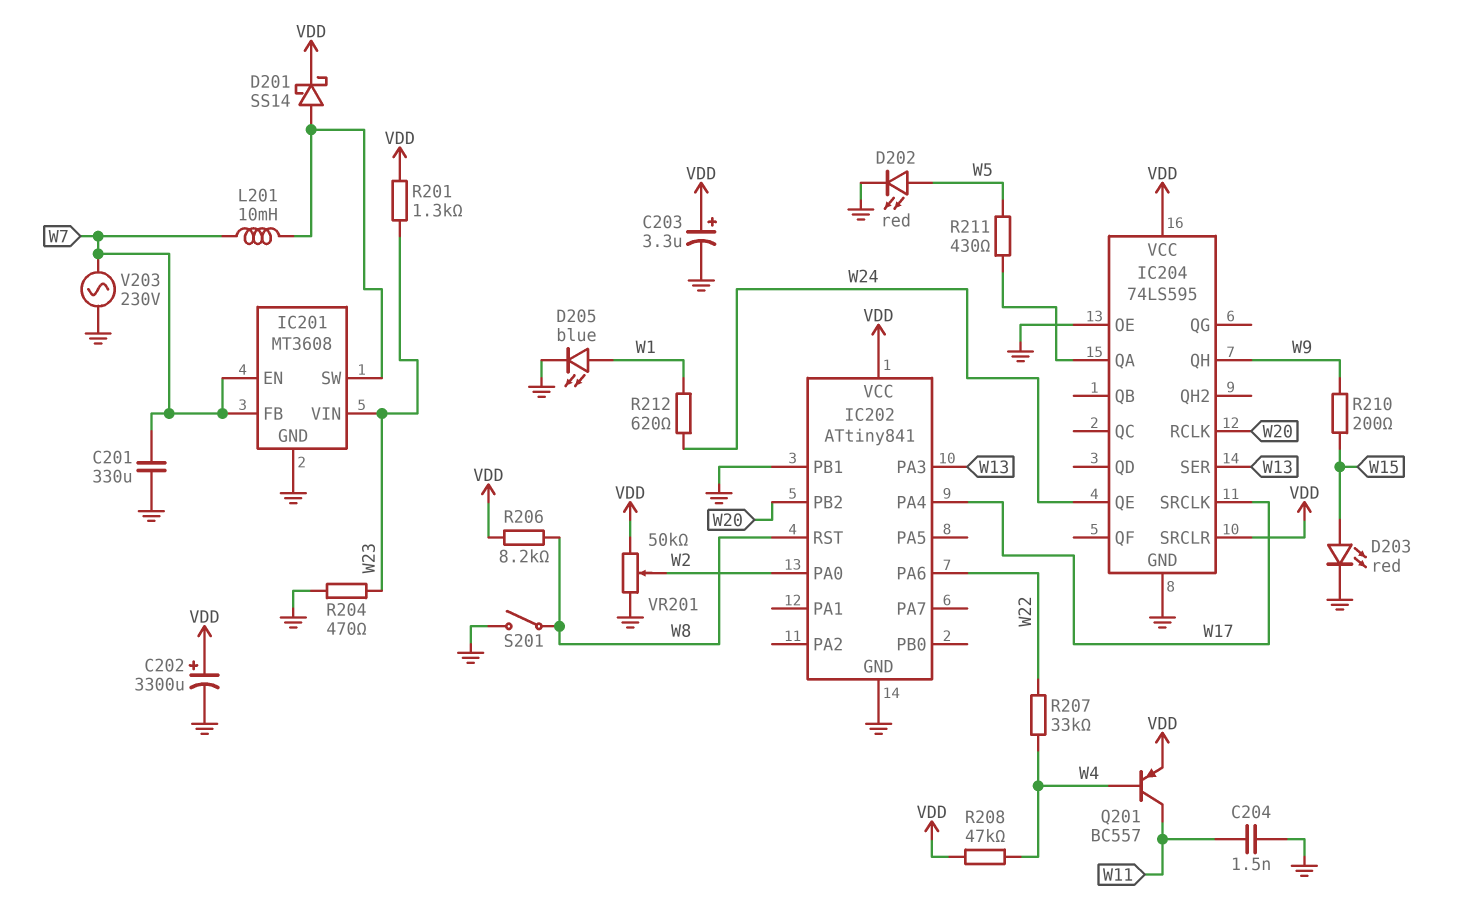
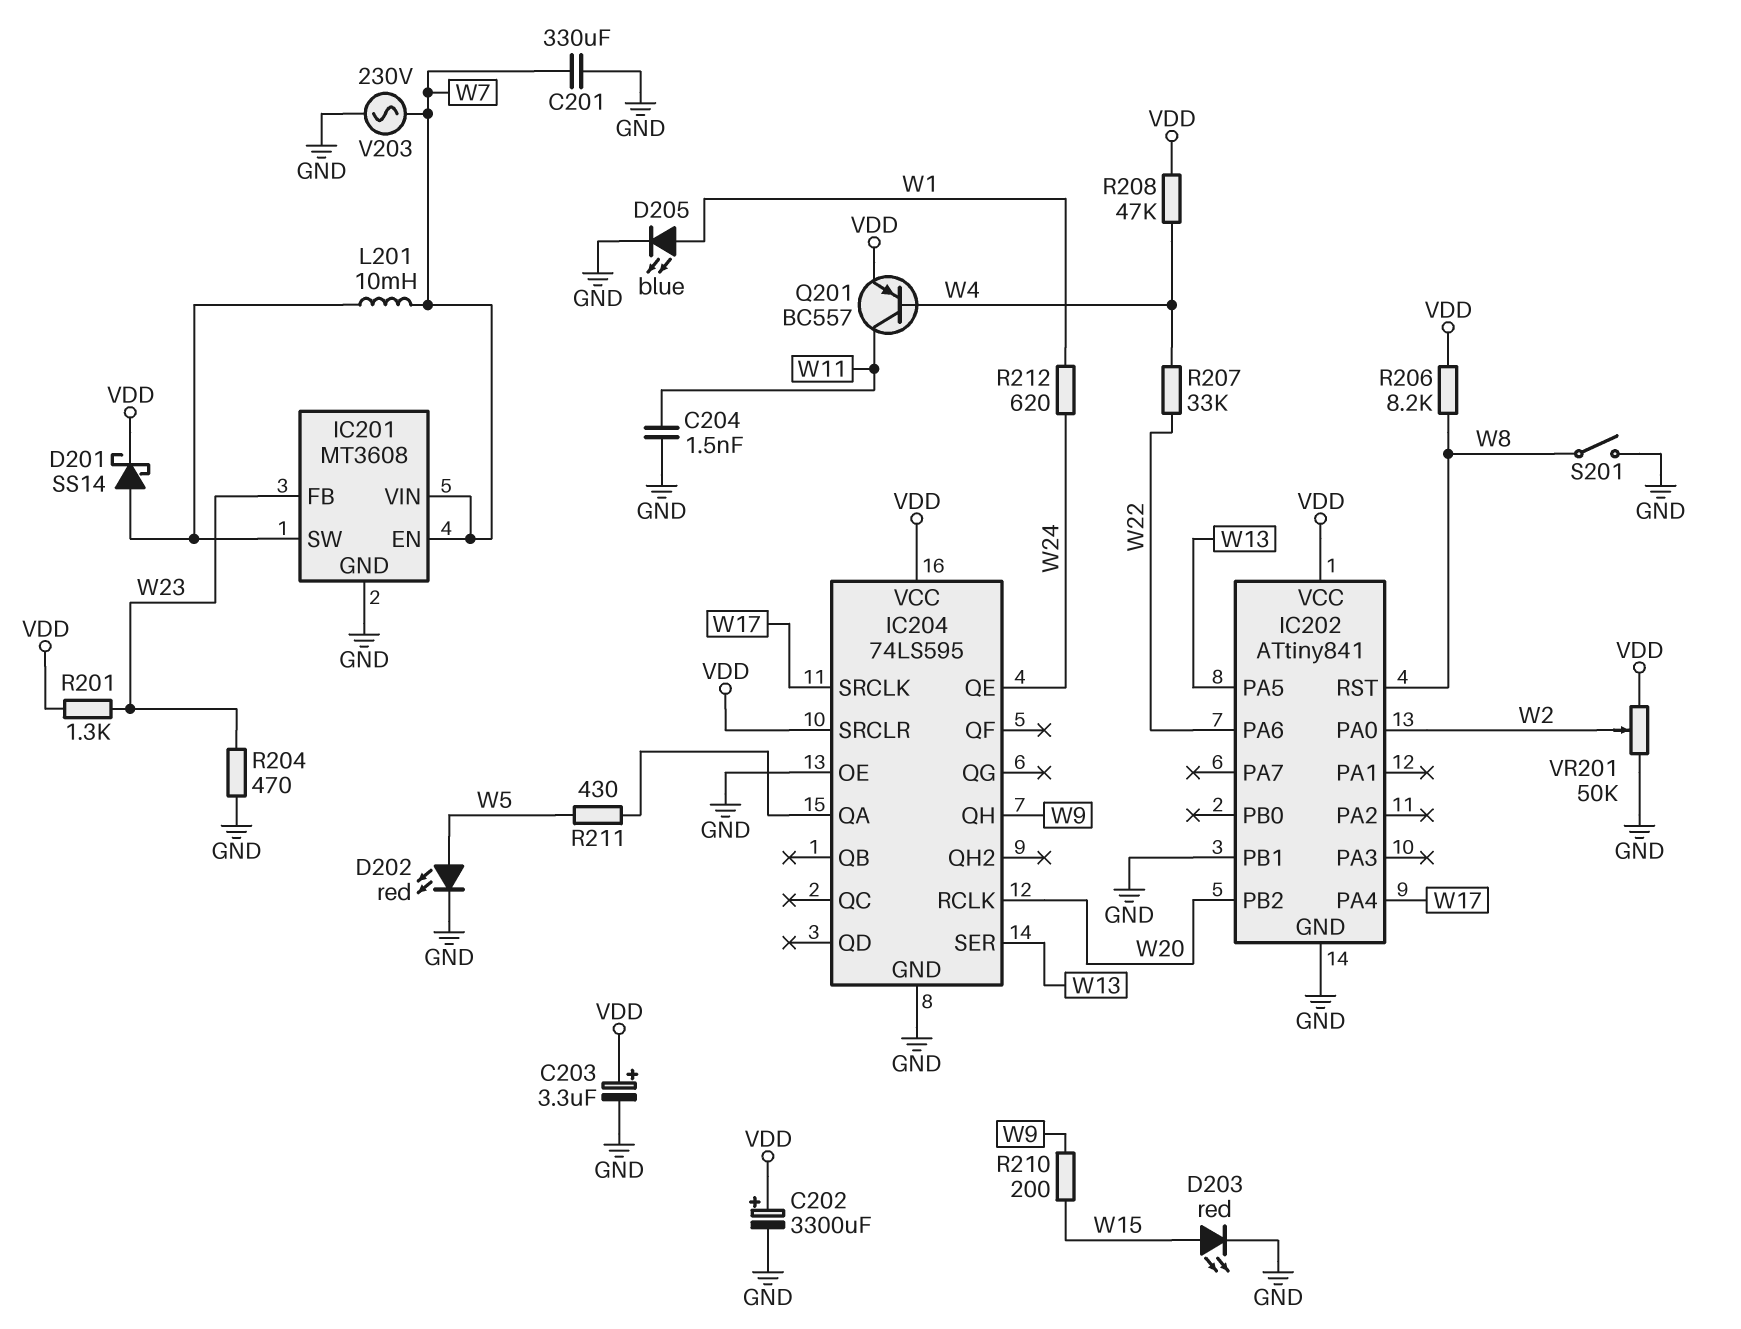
IC201 pin FB: W7 -> W23
IC201 pin VIN: W23 -> W7
IC202 pin PA3: W13 -> none
IC202 pin PA5: none -> W13

